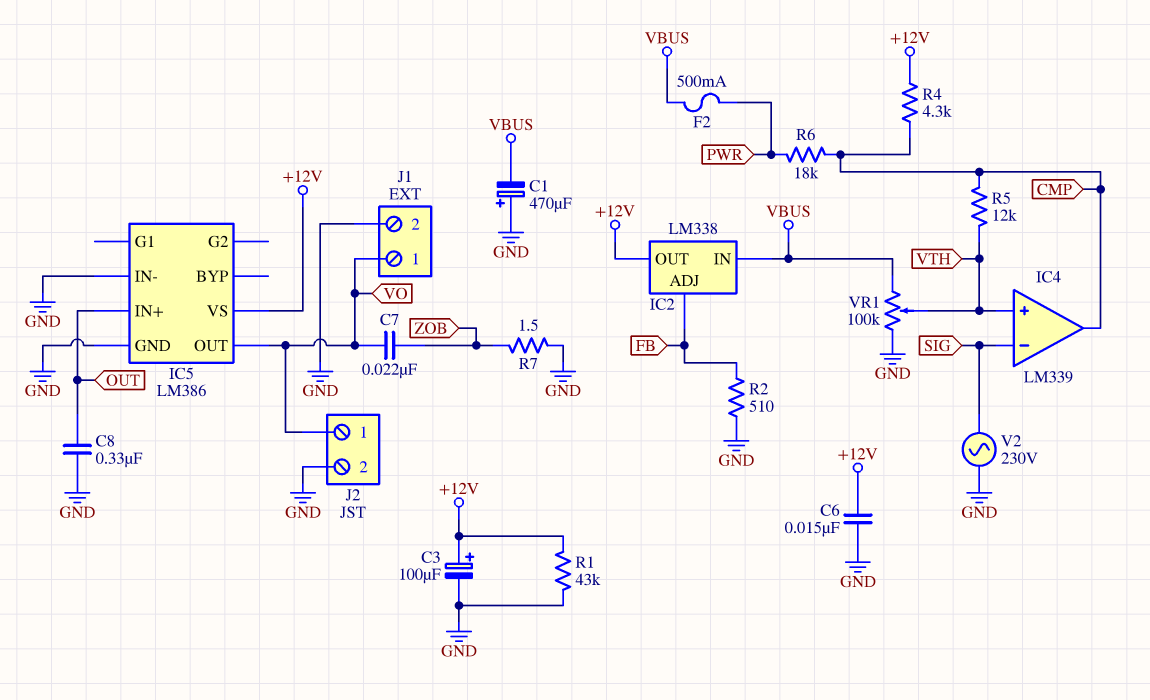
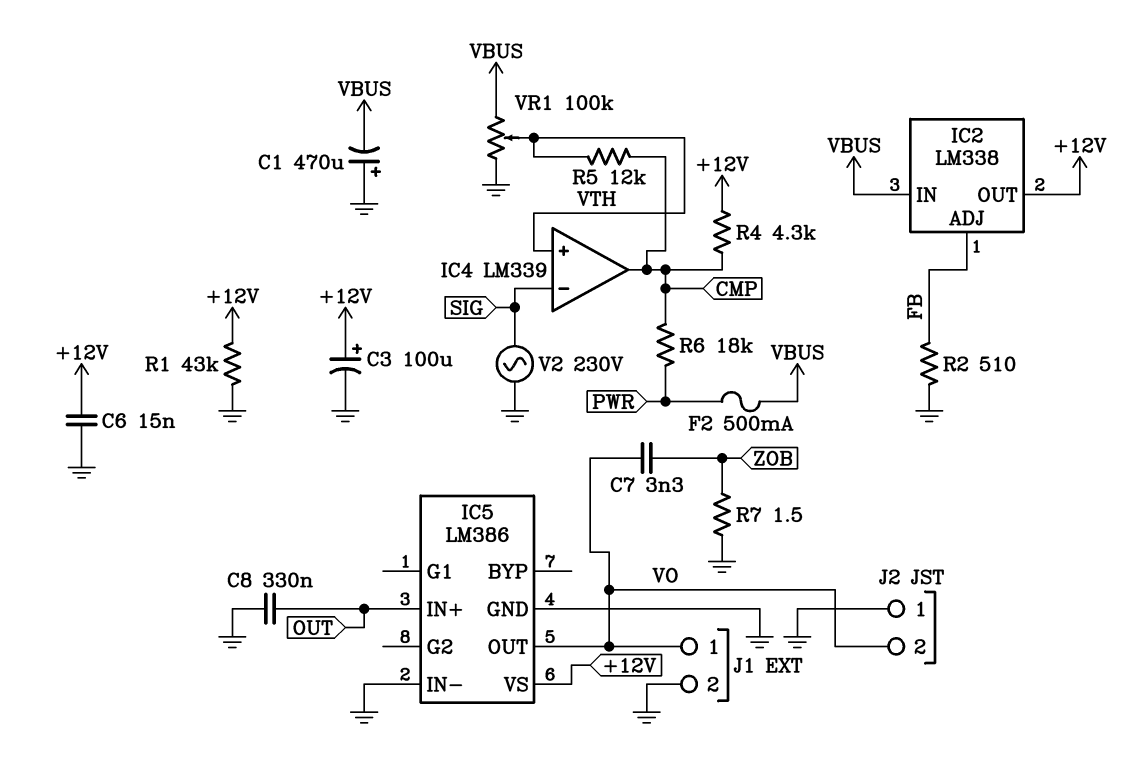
C7: 22nF (VO, ZOB) -> 3.3nF (VO, ZOB)
J2 pin 1: VO -> GND
J2 pin 2: GND -> VO

